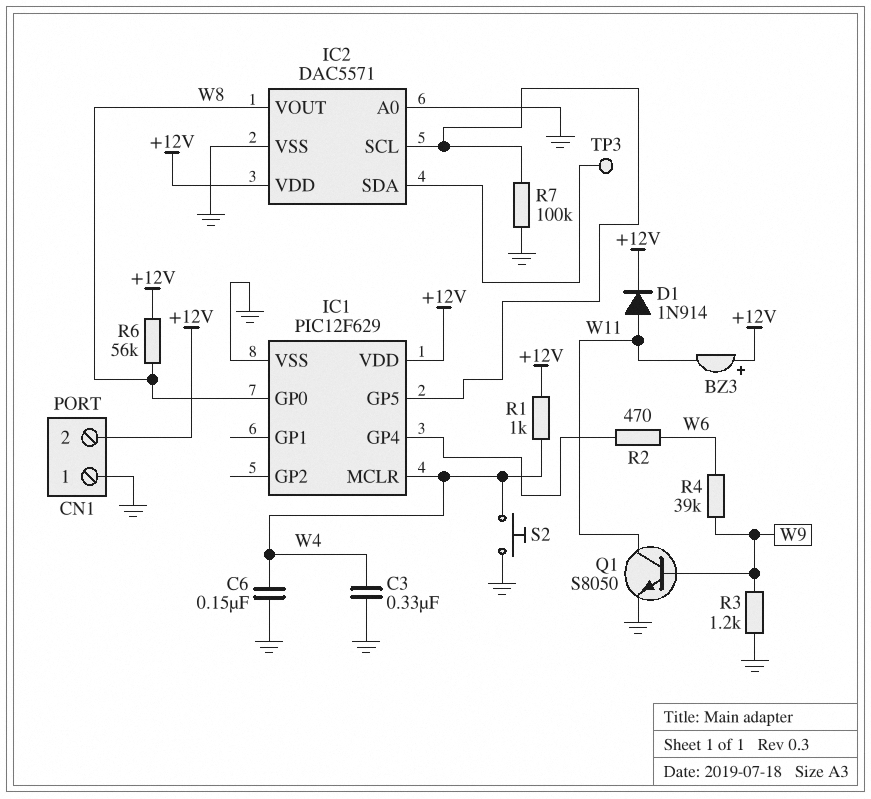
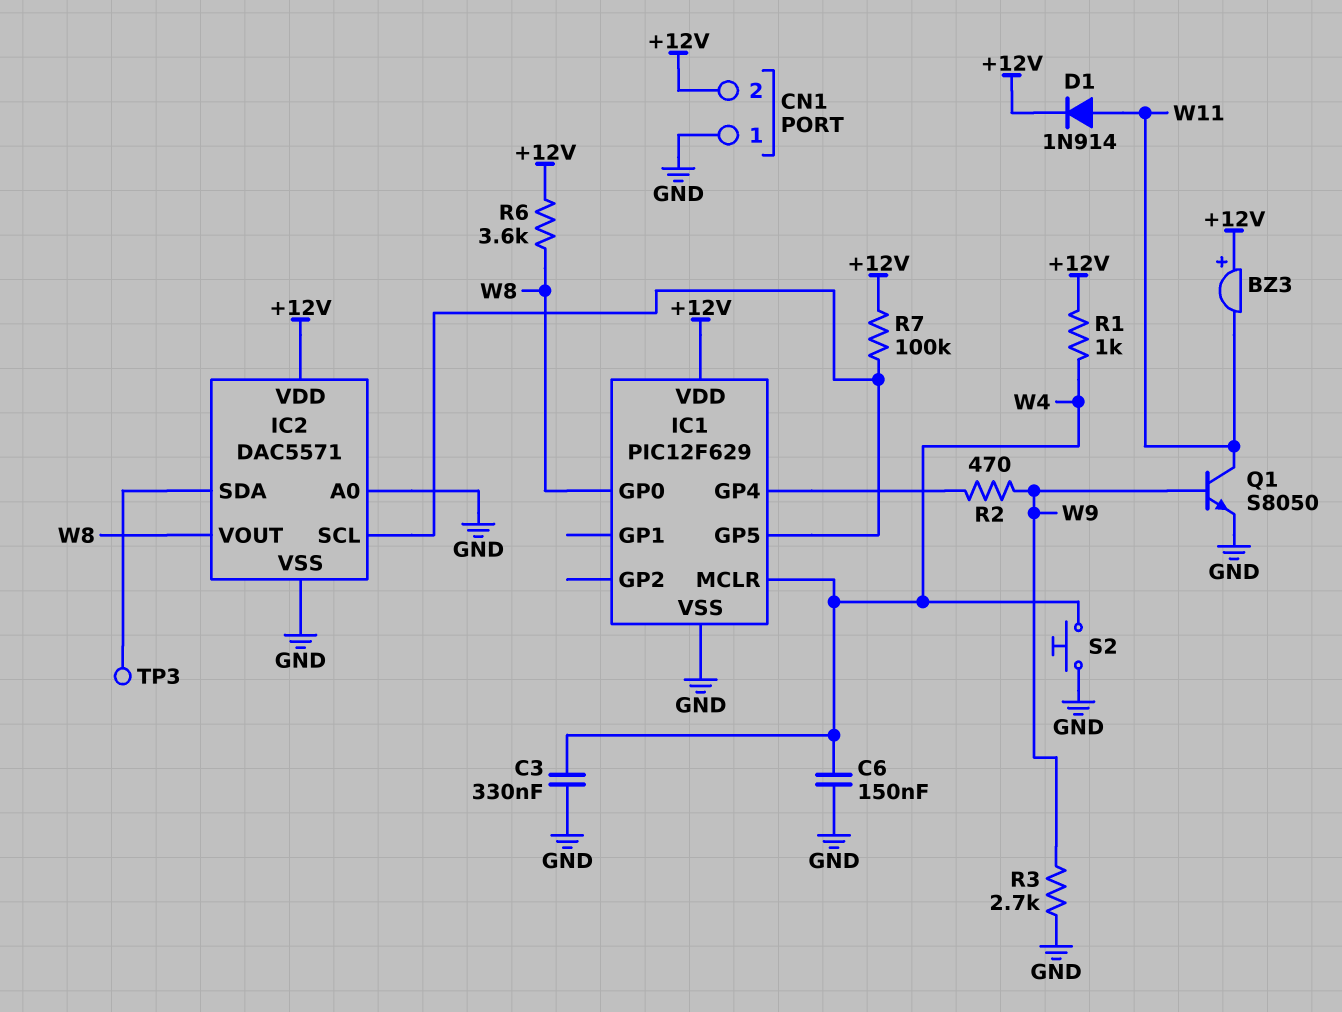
R2: 470 (IC1/GP4, W6) -> 470 (IC1/GP4, W9)
R3: 1.2k (GND, W9) -> 2.7k (GND, W9)
R4: 39k (W6, W9) -> none
R6: 56k (+12V, W8) -> 3.6k (+12V, W8)
R7: 100k (GND, IC1/GP5) -> 100k (+12V, IC1/GP5)

